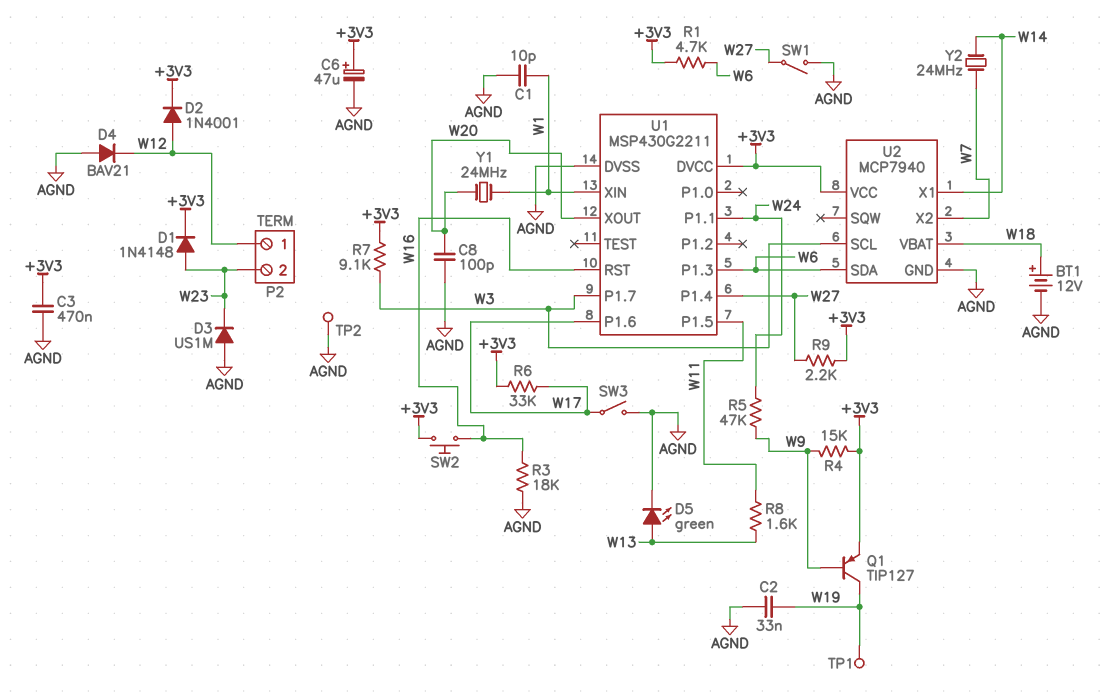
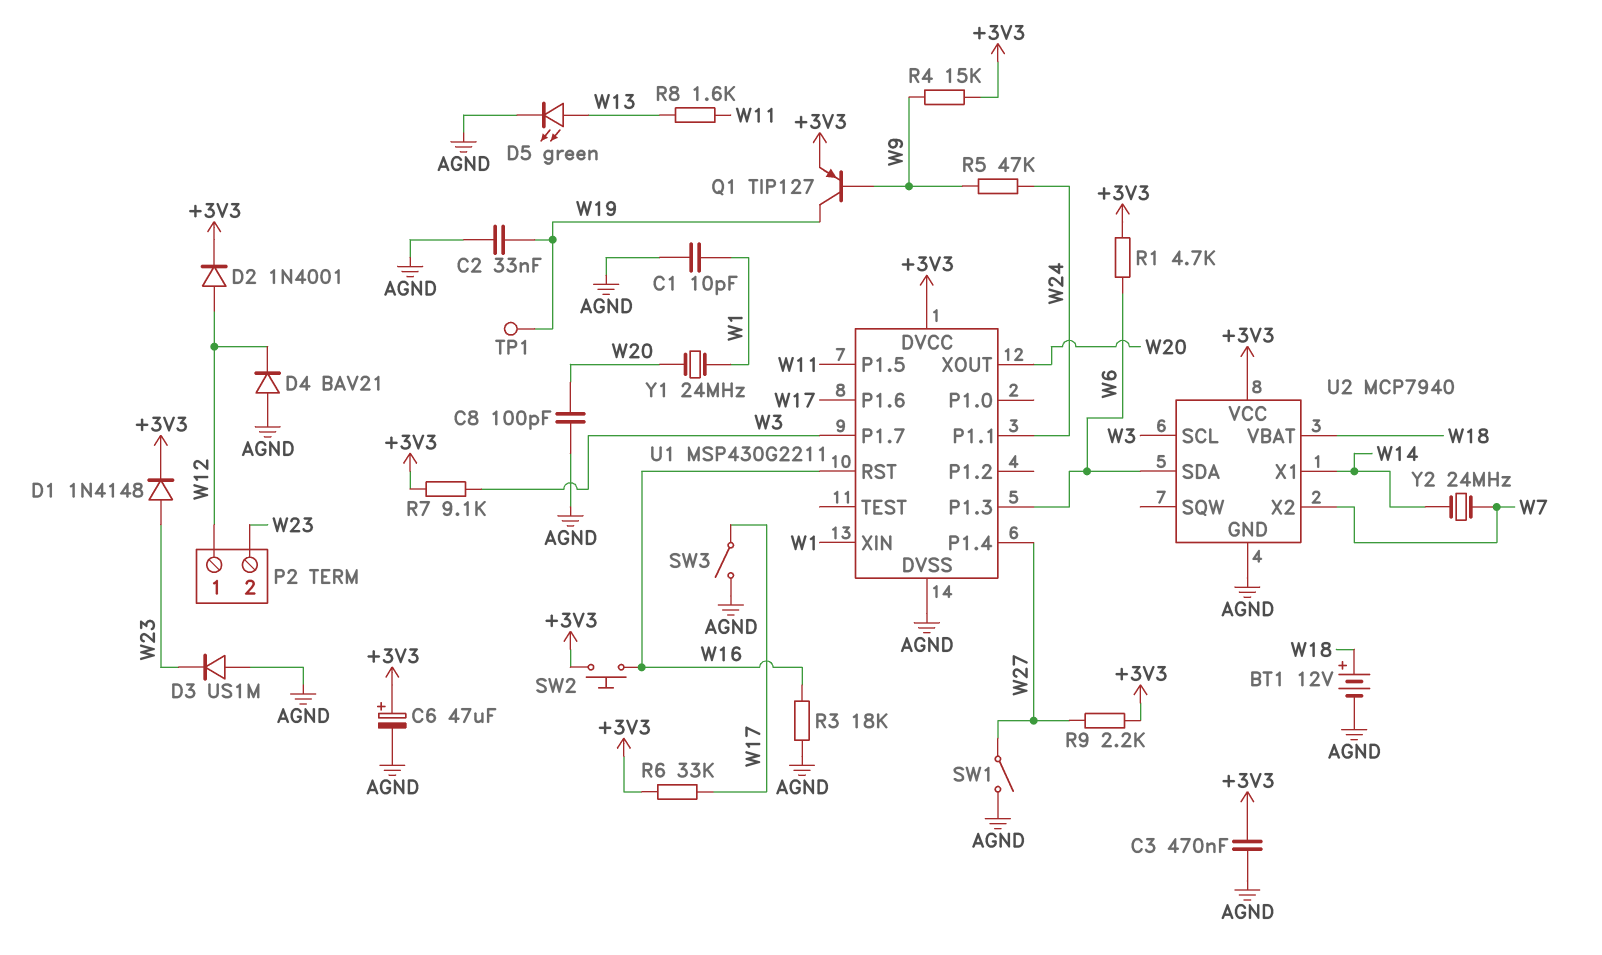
TP2: test point (AGND) -> none

